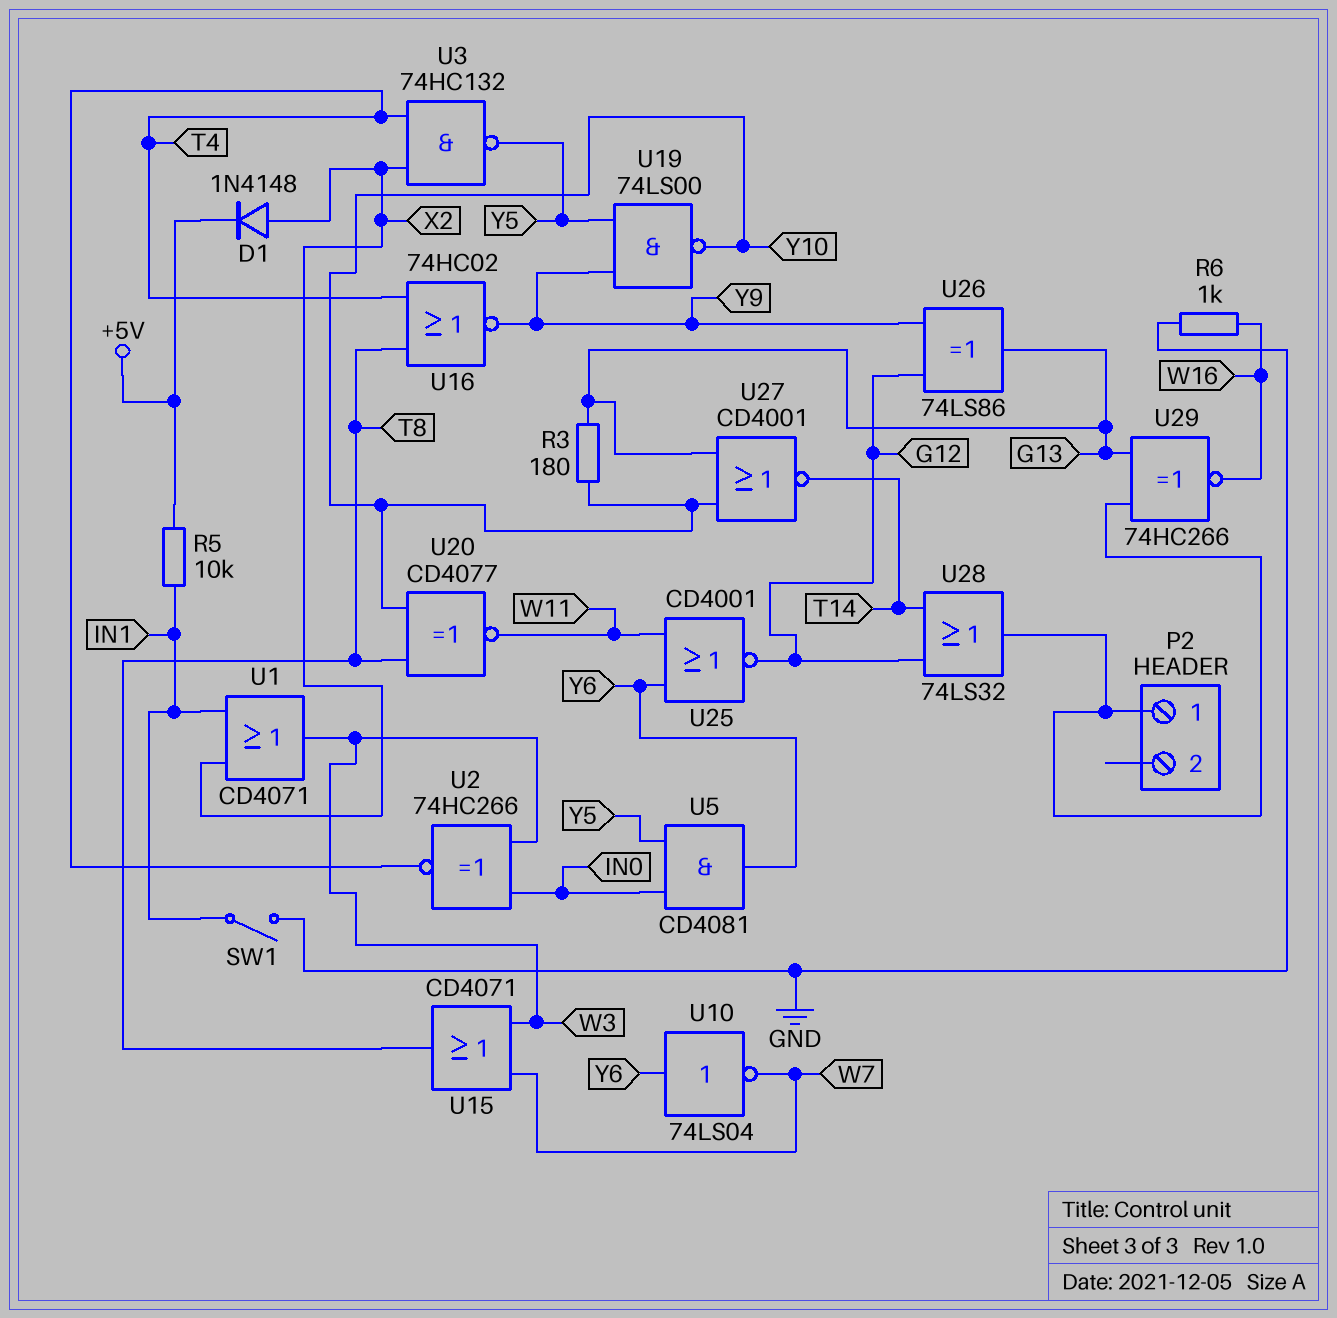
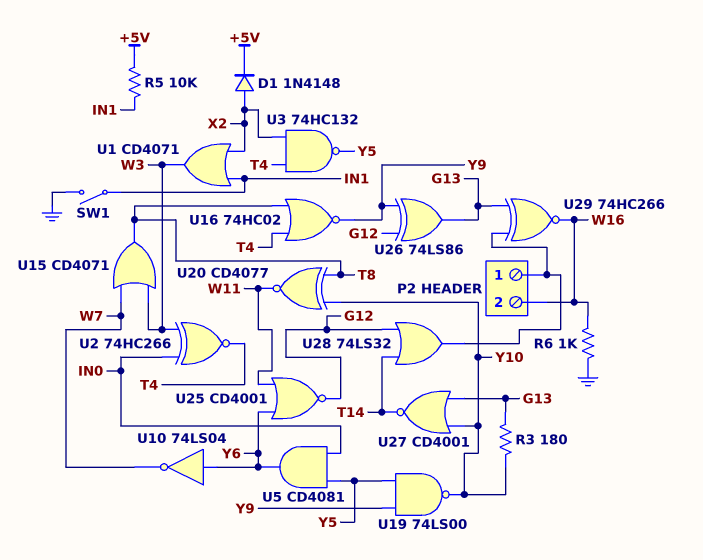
P2 pin 2: none -> W16

